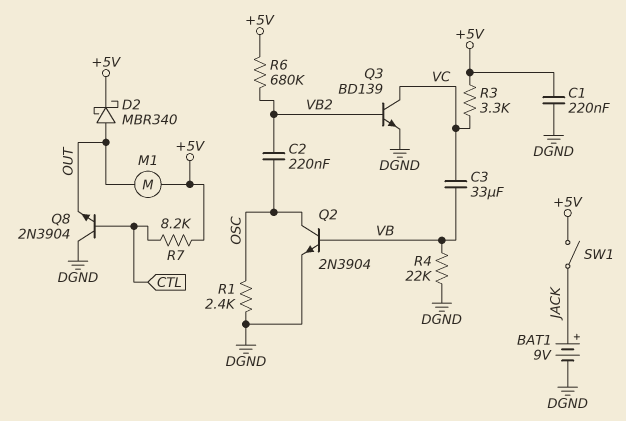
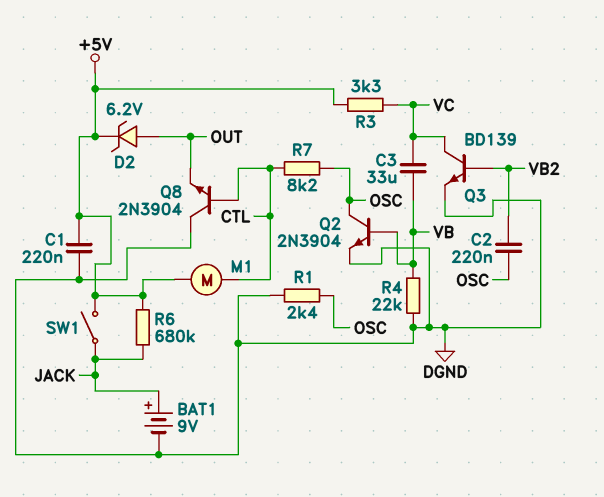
D2: schottky MBR340 (A OUT, K +5V) -> zener 6.2V (A OUT, K +5V)
M1: motor (+5V, OUT) -> motor (+5V, CTL)
R6: 680k (+5V, VB2) -> 680k (+5V, JACK)
R7: 8.2k (+5V, CTL) -> 8.2k (CTL, OSC)

